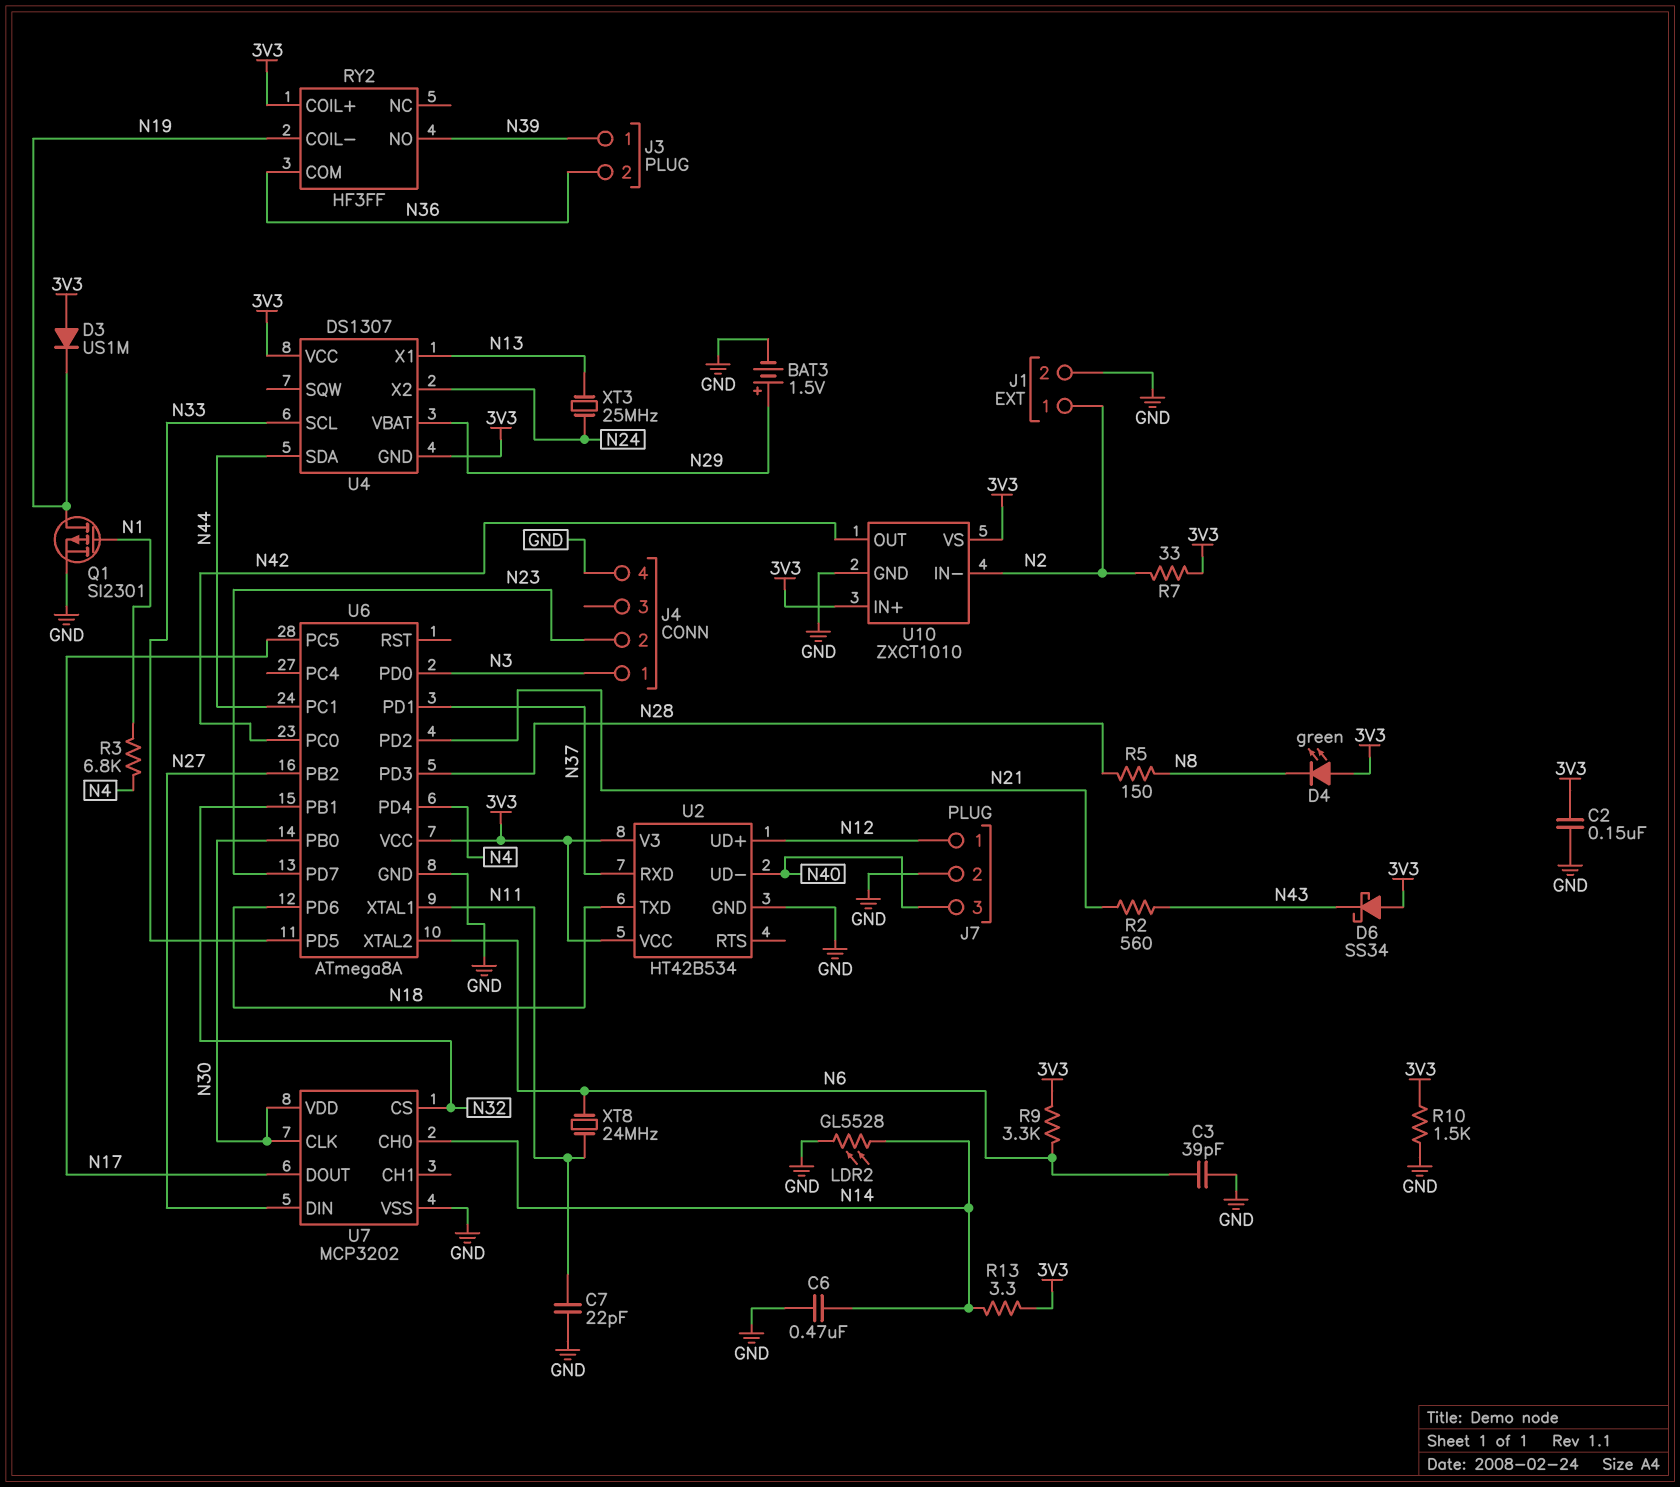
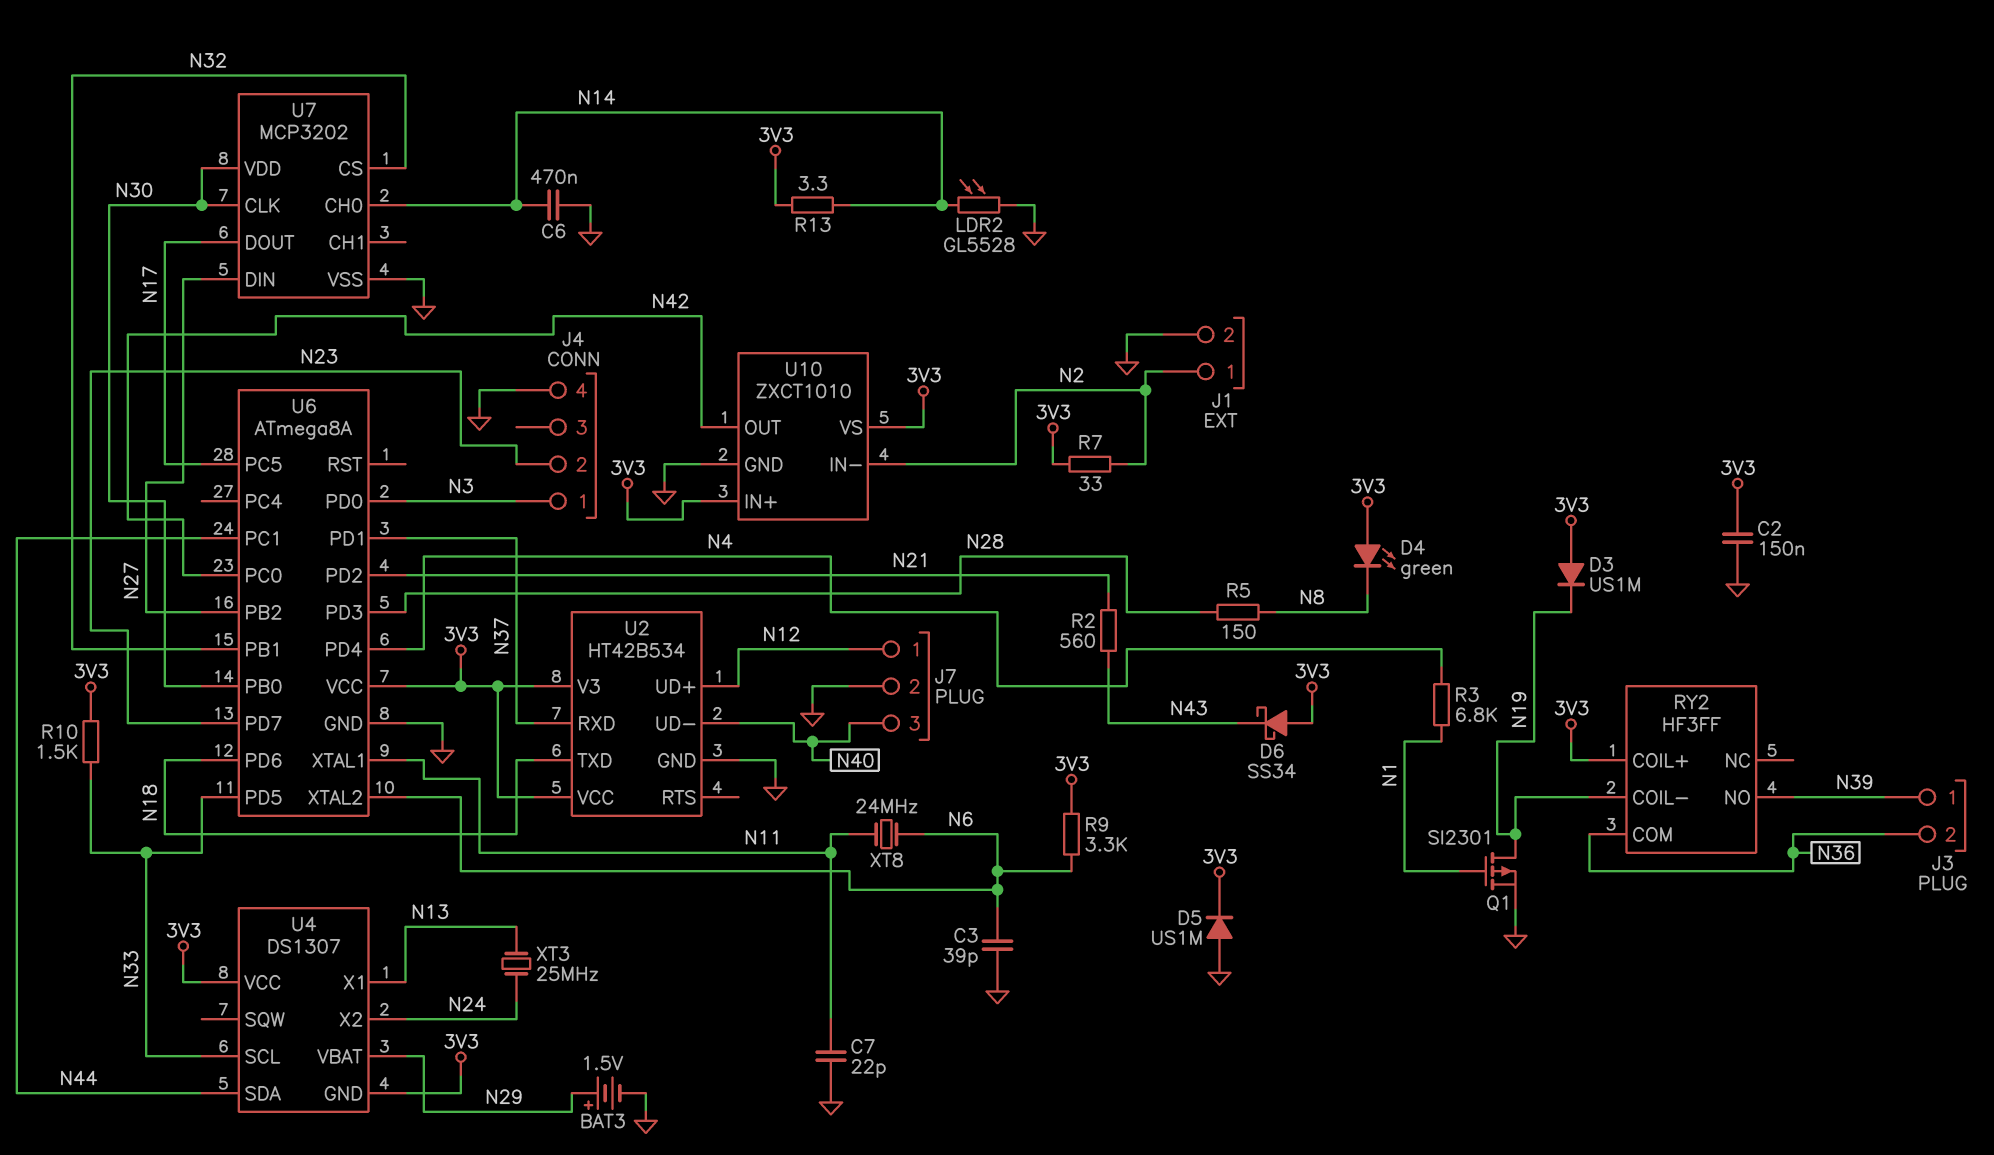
D5: none -> diode US1M (A GND, K 3V3)
R10: 1.5k (3V3, GND) -> 1.5k (3V3, N33)

